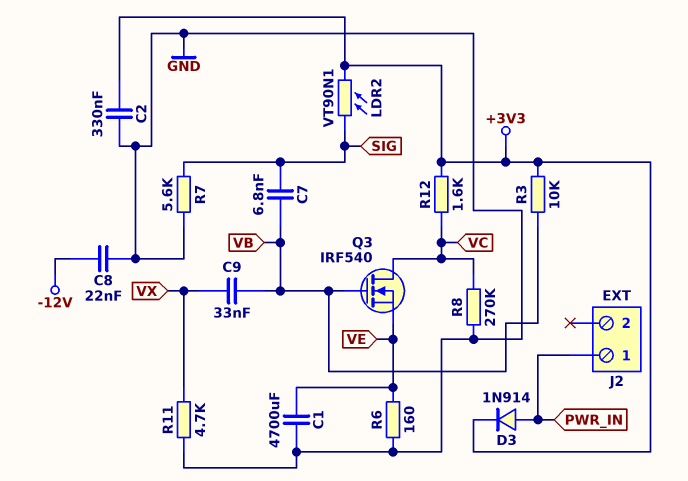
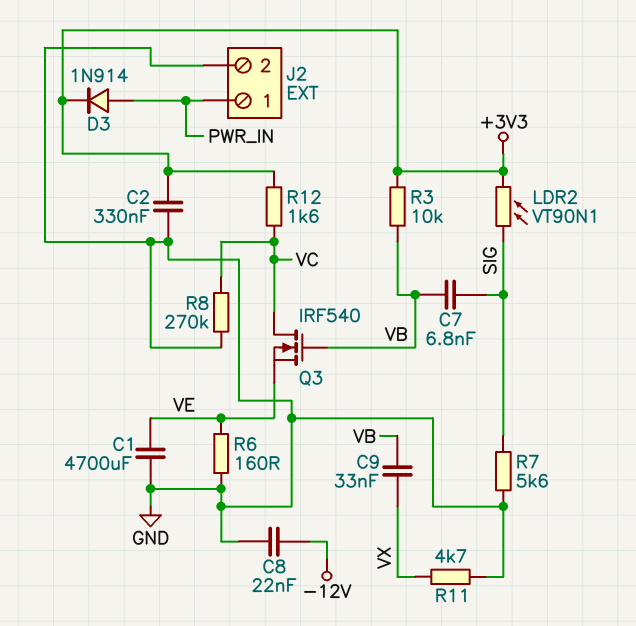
J2 pin 2: none -> GND

